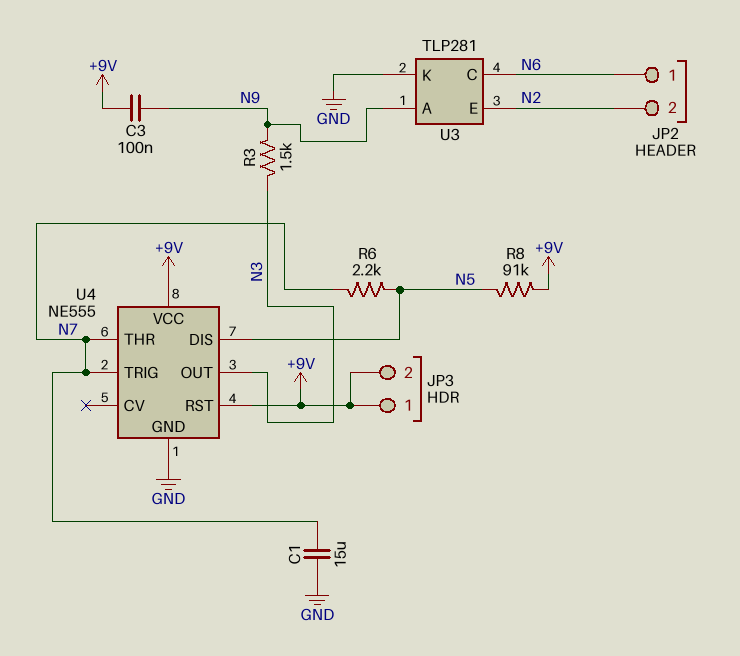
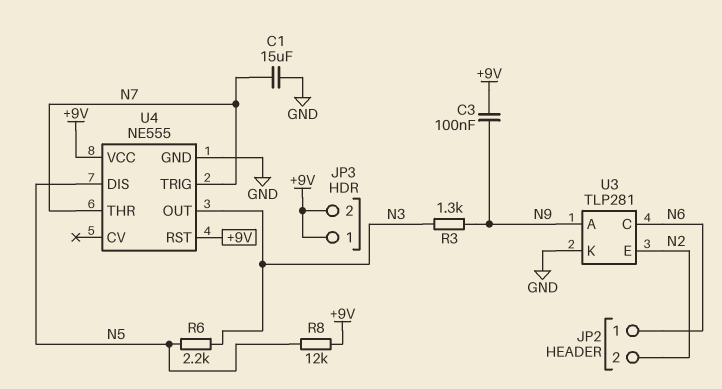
R3: 1.5k (N3, N9) -> 1.3k (N3, N9)
R6: 2.2k (N5, N7) -> 2.2k (N3, N5)
R8: 91k (+9V, N5) -> 12k (+9V, N5)

